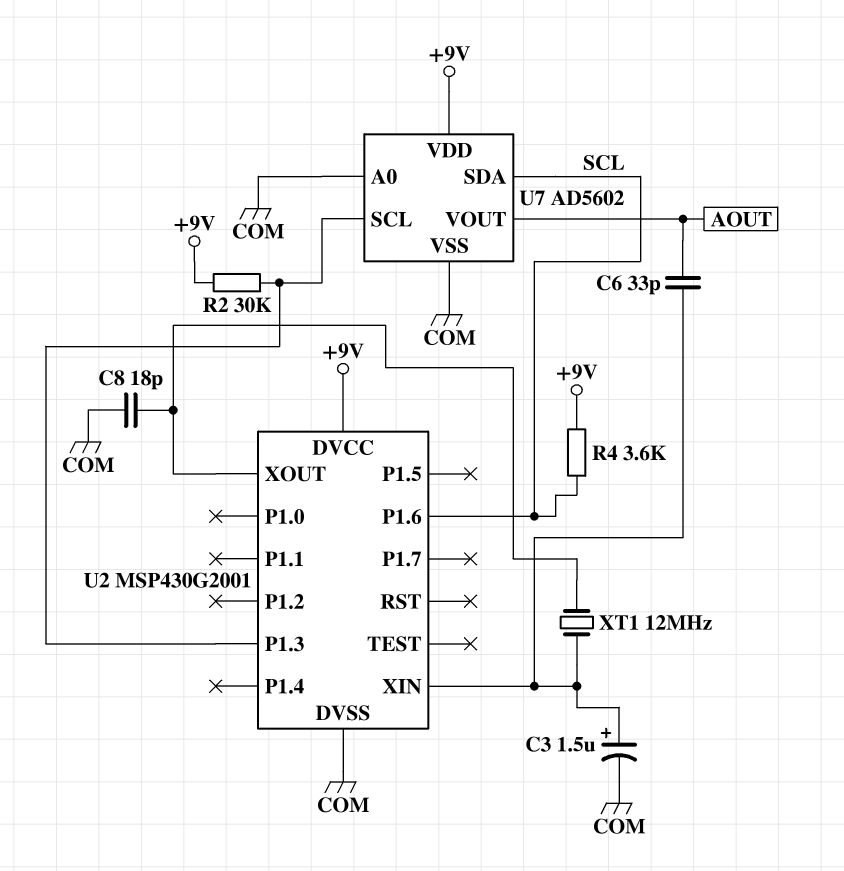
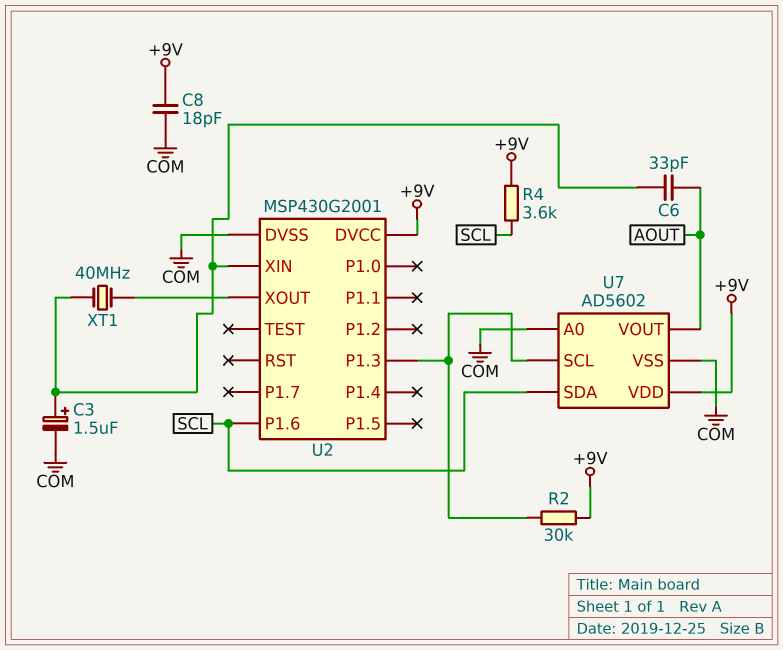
C8: 18pF (COM, U2/XOUT) -> 18pF (+9V, COM)
XT1: 12MHz (U2/XIN, U2/XOUT) -> 40MHz (U2/XIN, U2/XOUT)

